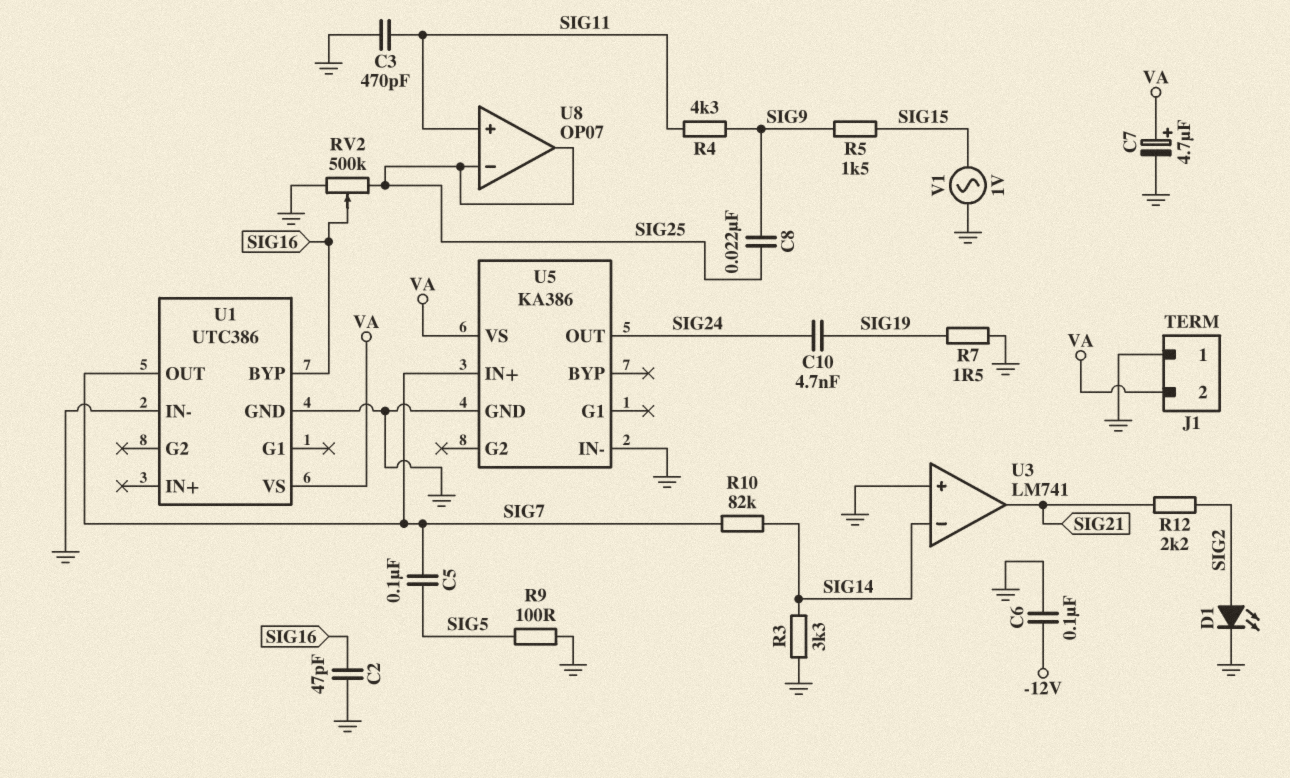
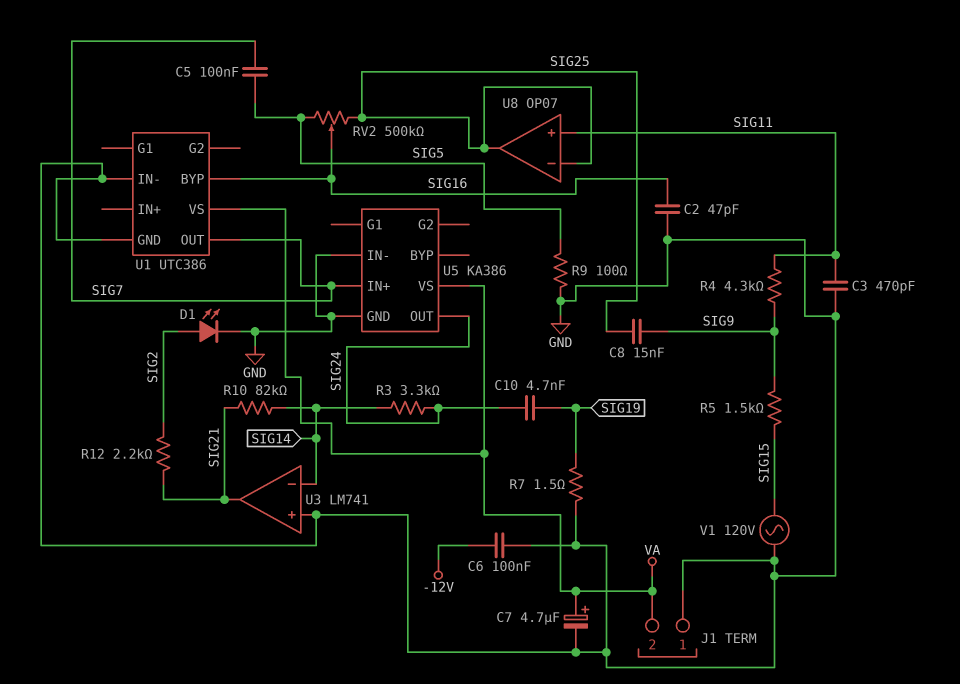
C8: 22nF (SIG9, SIG25) -> 15nF (SIG9, SIG25)
R3: 3.3k (GND, SIG14) -> 3.3k (SIG14, SIG24)
R10: 82k (SIG7, SIG14) -> 82k (SIG14, SIG21)
RV2: 500k (GND, SIG25, wiper SIG16) -> 500k (SIG5, SIG25, wiper SIG16)
V1: AC 1V (GND, SIG15) -> AC 120V (GND, SIG15)

